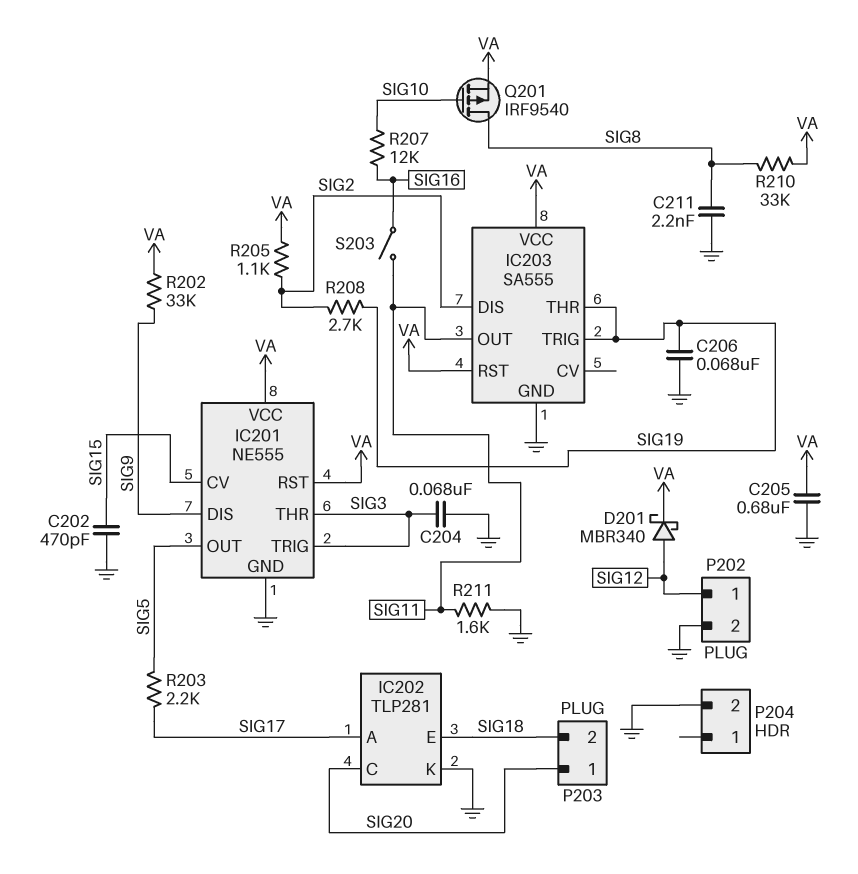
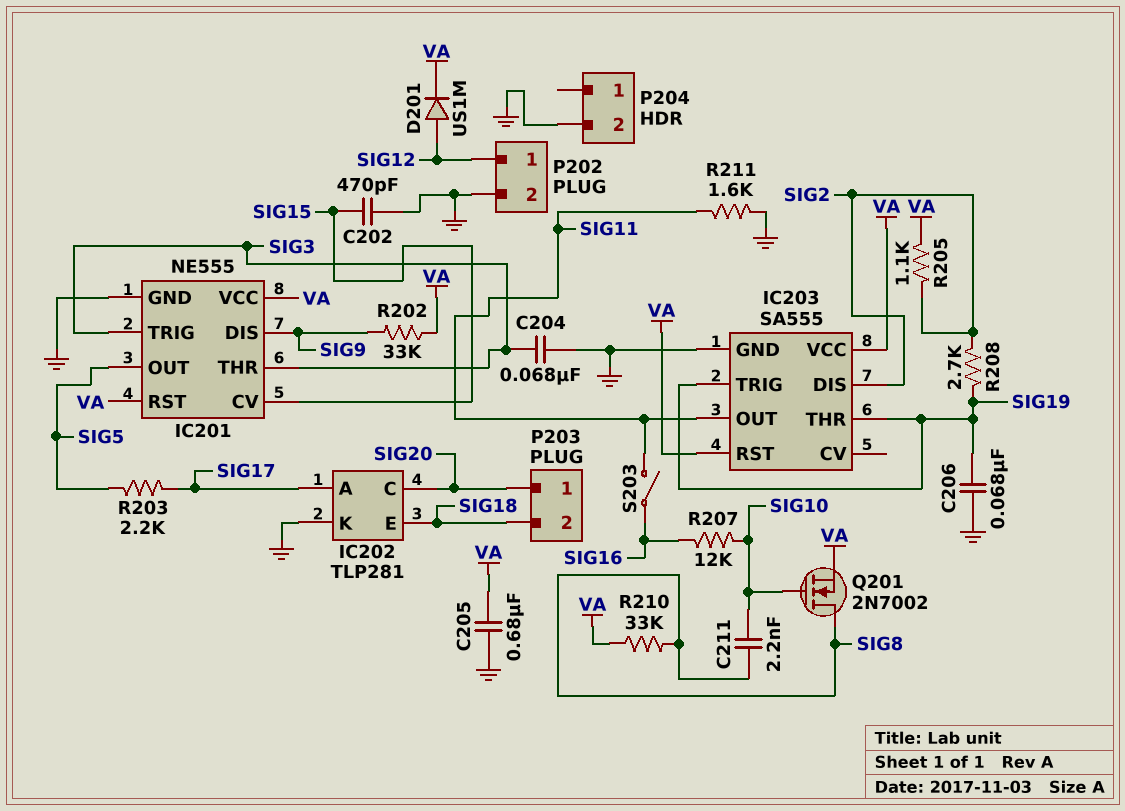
C211: 2.2nF (GND, SIG8) -> 2.2nF (SIG8, SIG10)
D201: schottky MBR340 (A SIG12, K VA) -> diode US1M (A SIG12, K VA)
Q201: PMOS IRF9540 (G SIG10, D SIG8, S VA) -> NMOS 2N7002 (G SIG10, D SIG8, S VA)

